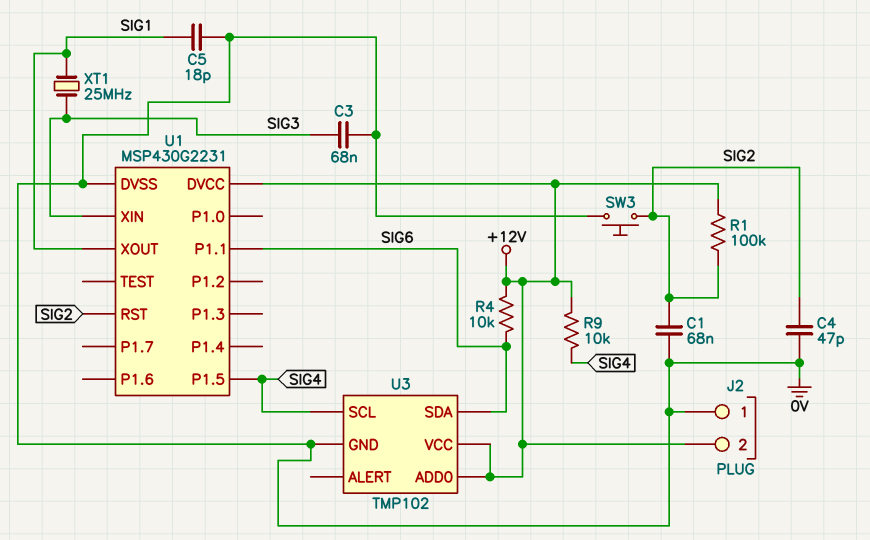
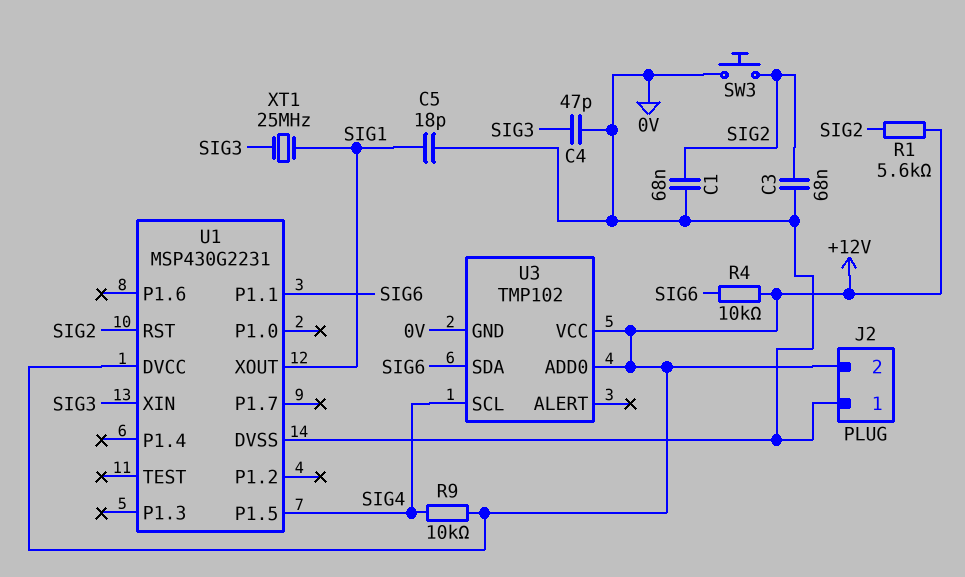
C3: 68nF (0V, SIG3) -> 68nF (0V, SIG2)
C4: 47pF (0V, SIG2) -> 47pF (0V, SIG3)
R1: 100k (+12V, SIG2) -> 5.6k (+12V, SIG2)

